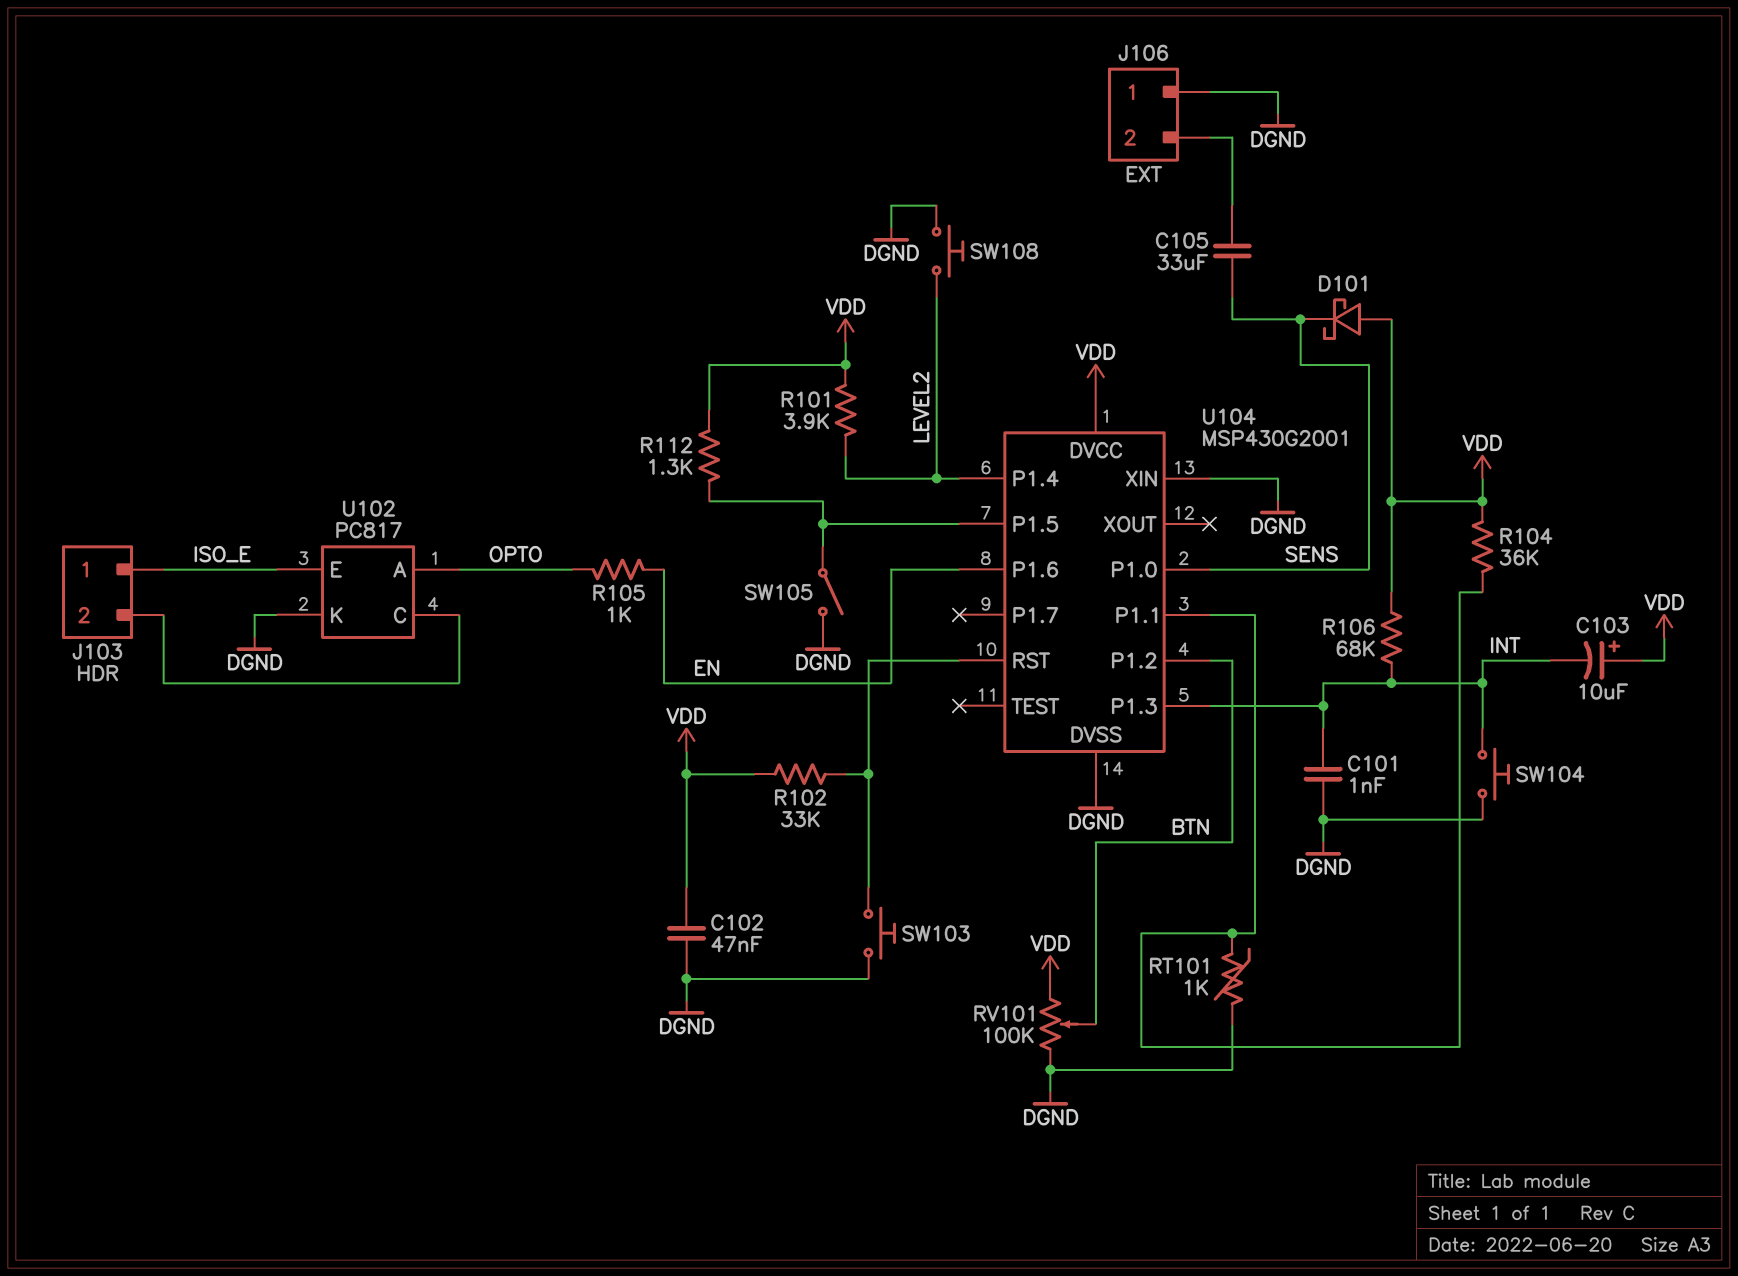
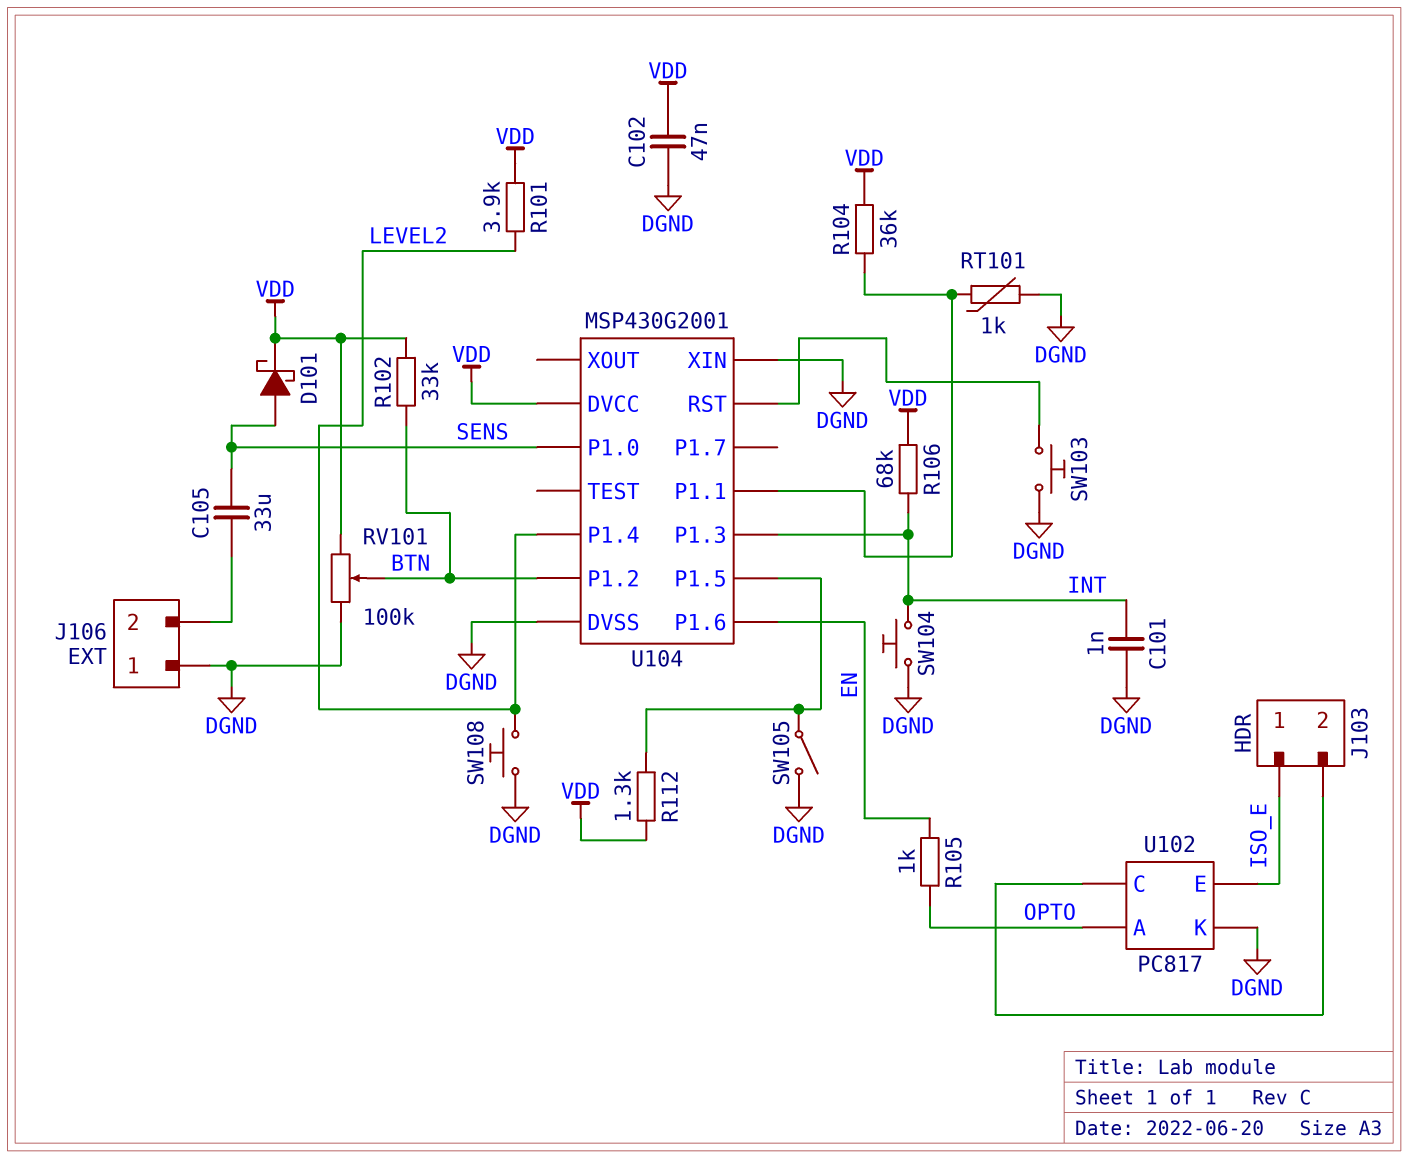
C103: 10uF (plus VDD, minus INT) -> none
D101: schottky (A VDD, K SENS) -> schottky (A SENS, K VDD)
R102: 33k (U104/RST, VDD) -> 33k (BTN, VDD)

